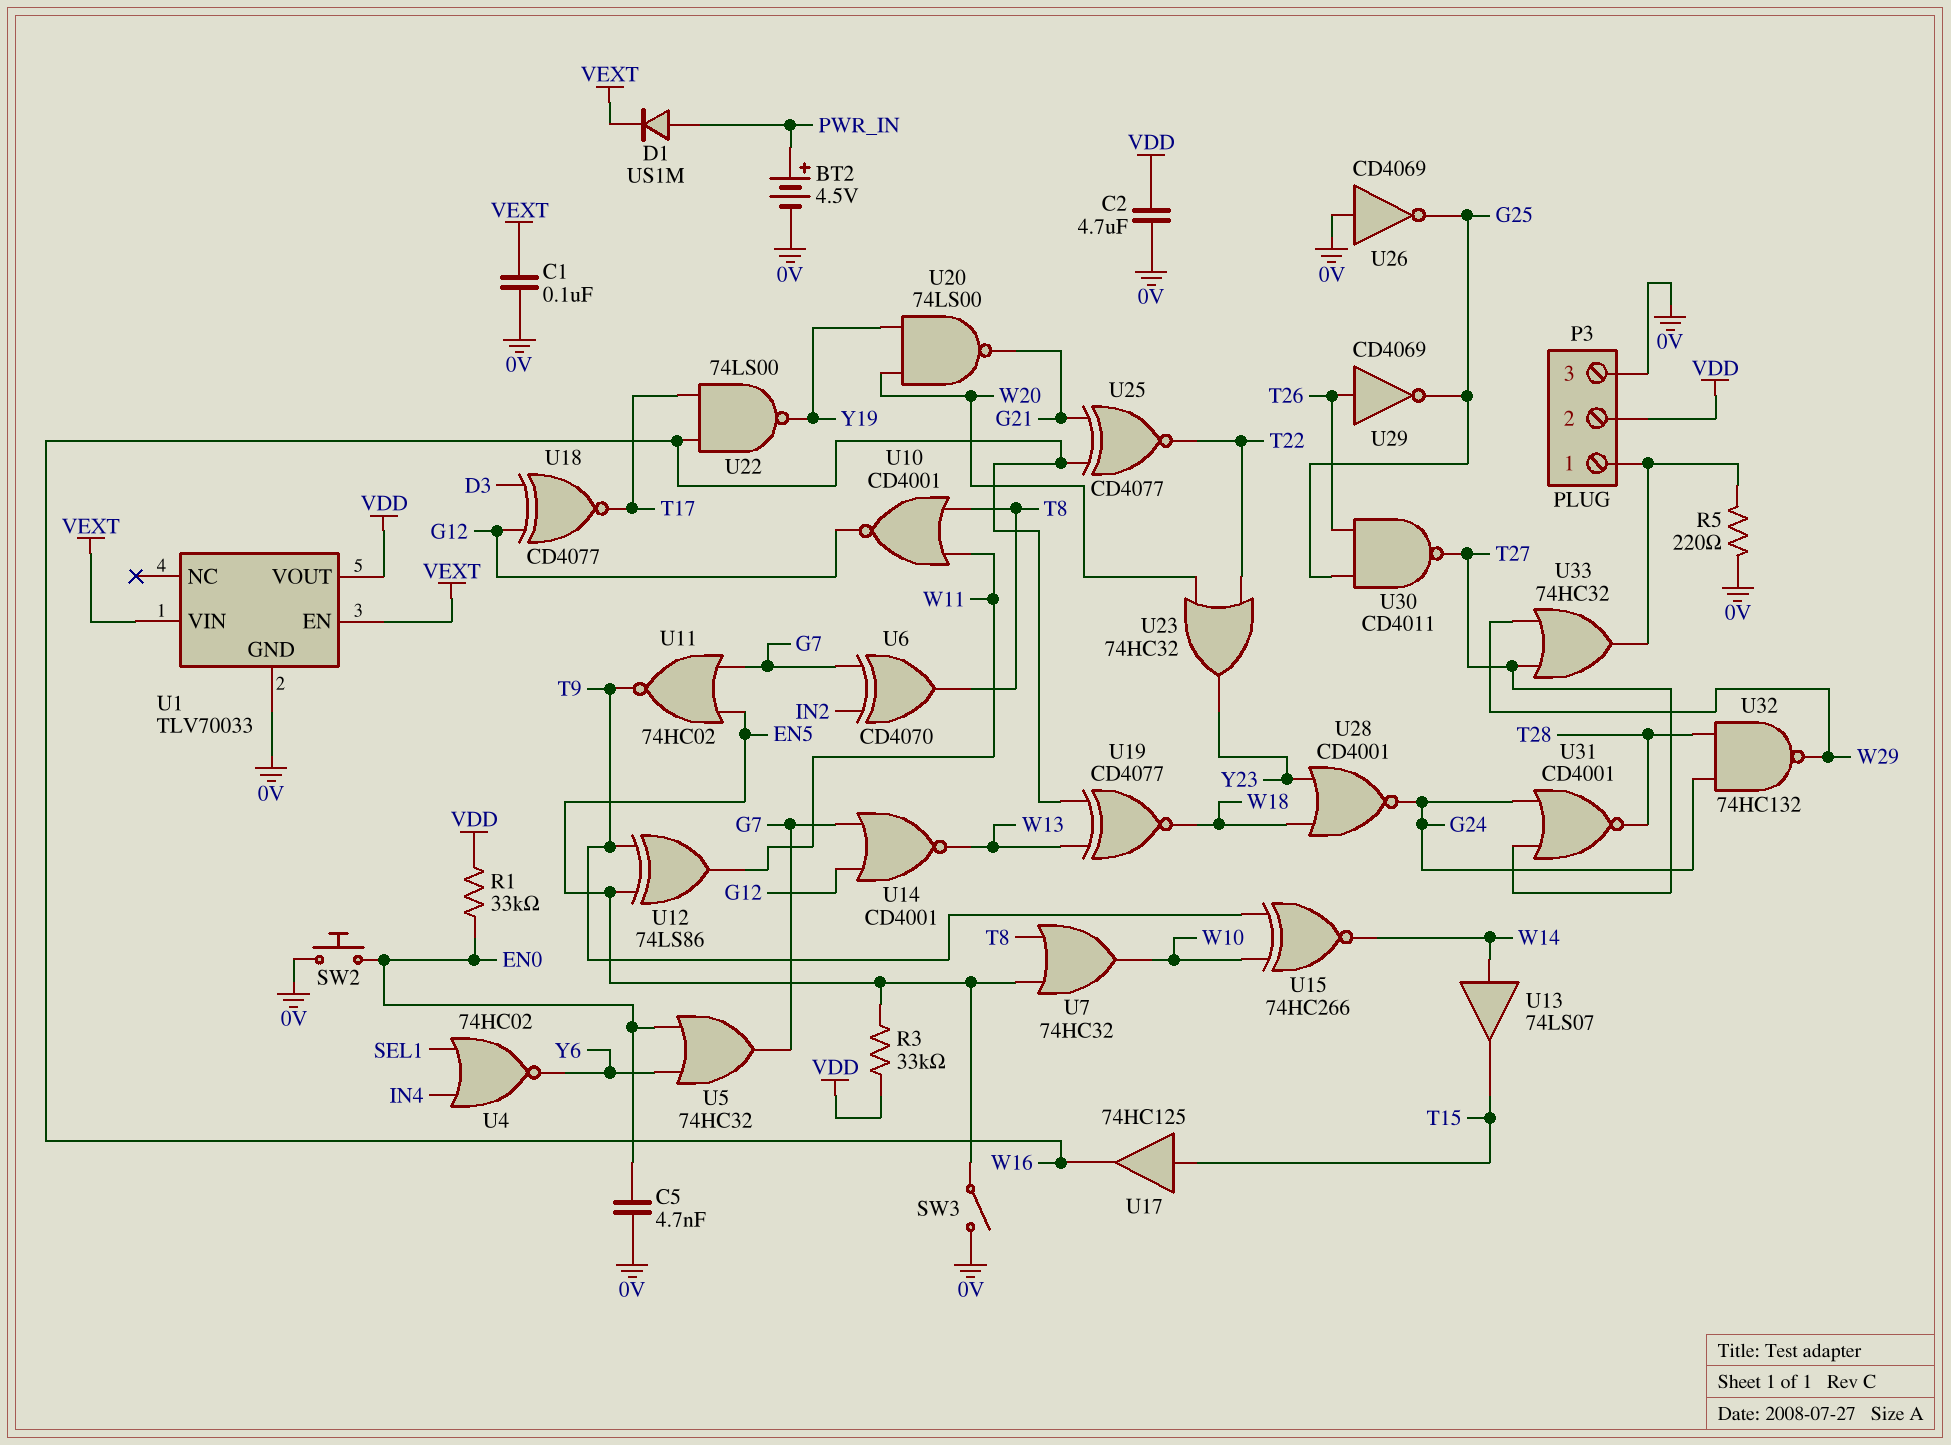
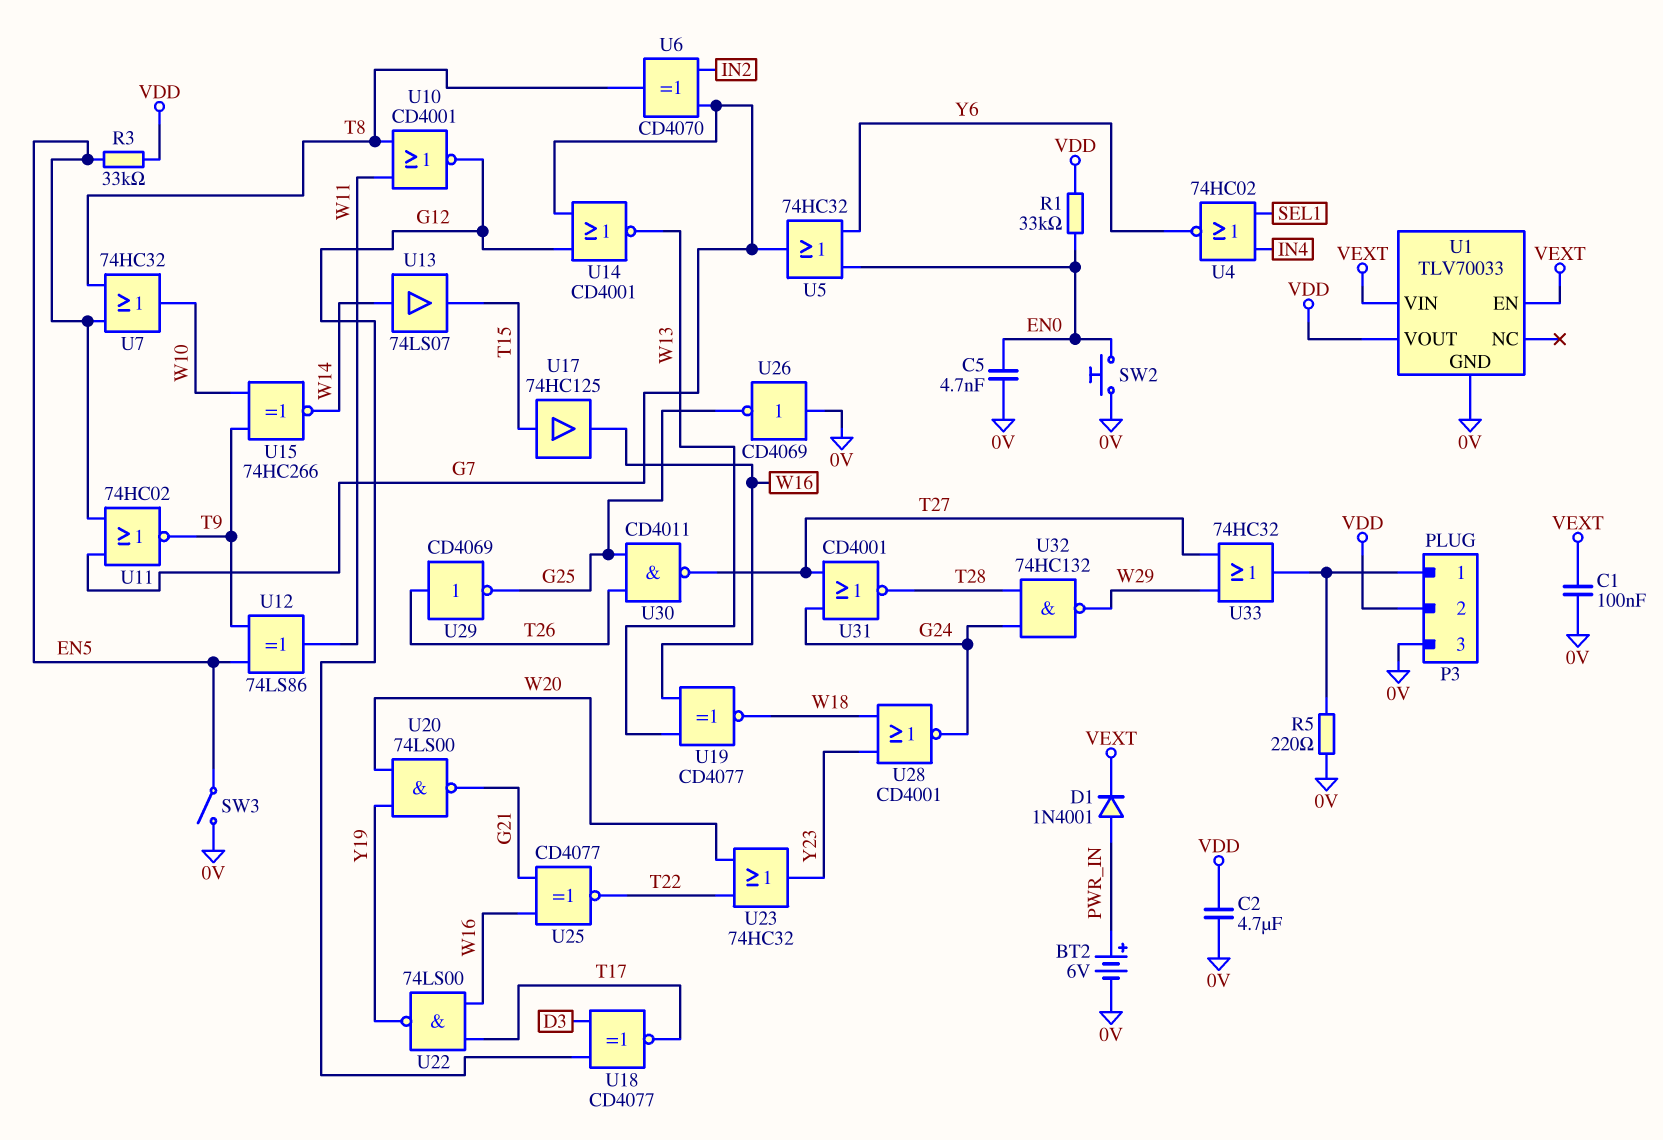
BT2: 4.5V (plus PWR_IN, minus 0V) -> 6V (plus PWR_IN, minus 0V)
D1: diode US1M (A PWR_IN, K VEXT) -> diode 1N4001 (A PWR_IN, K VEXT)

